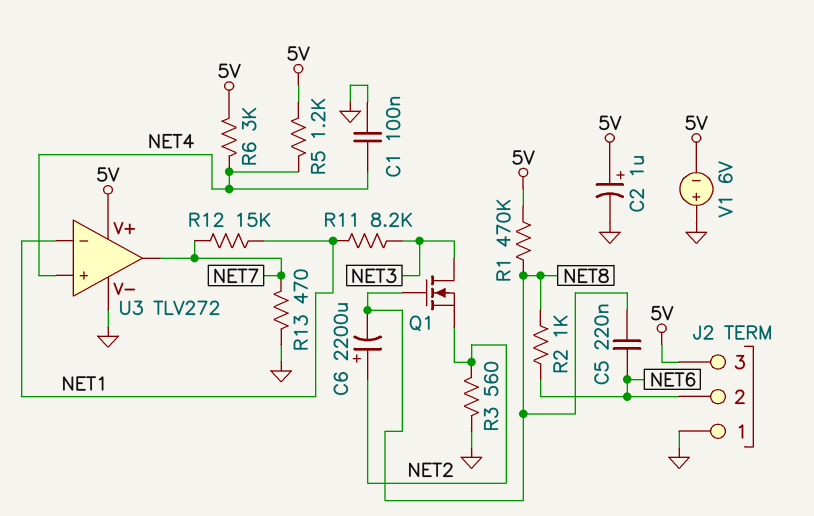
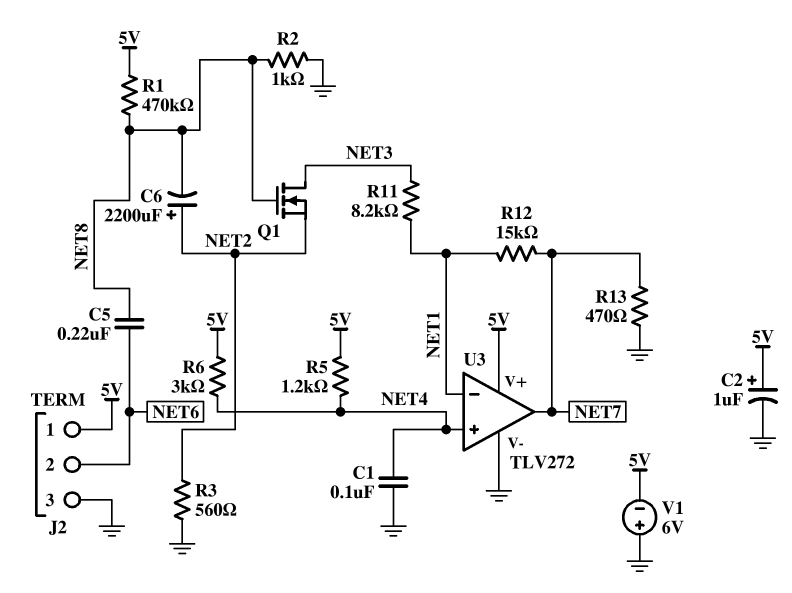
J2 pin 1: GND -> 5V
J2 pin 3: 5V -> GND
R2: 1k (NET6, NET8) -> 1k (GND, NET8)

